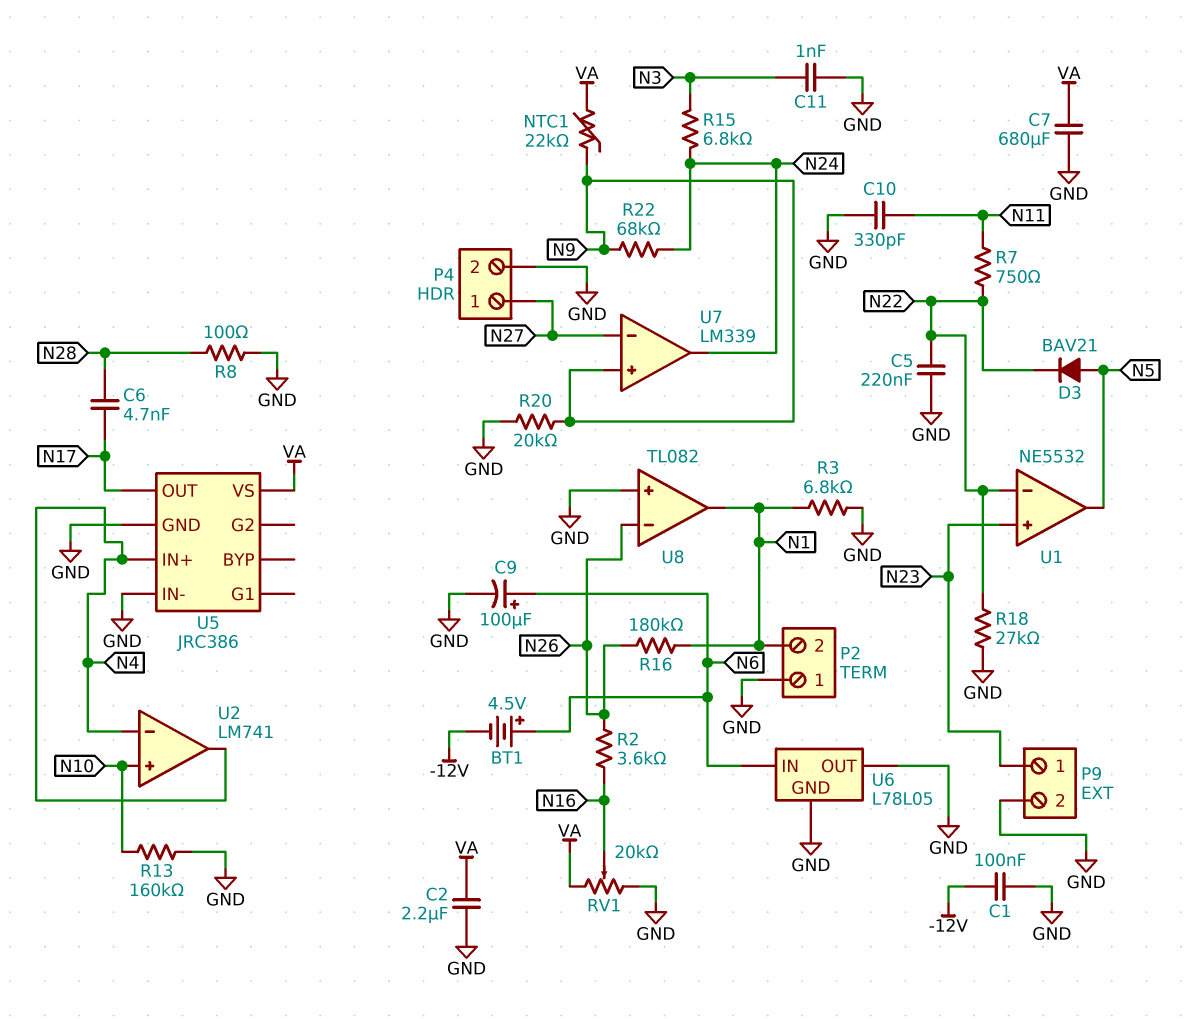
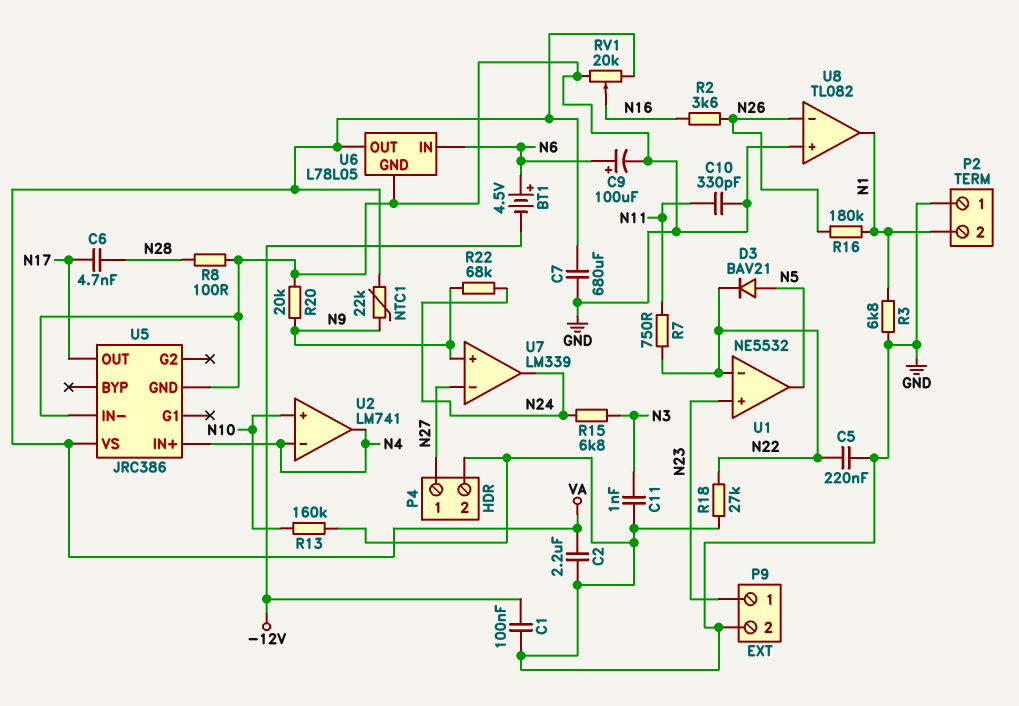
U6 pin OUT: GND -> VA

